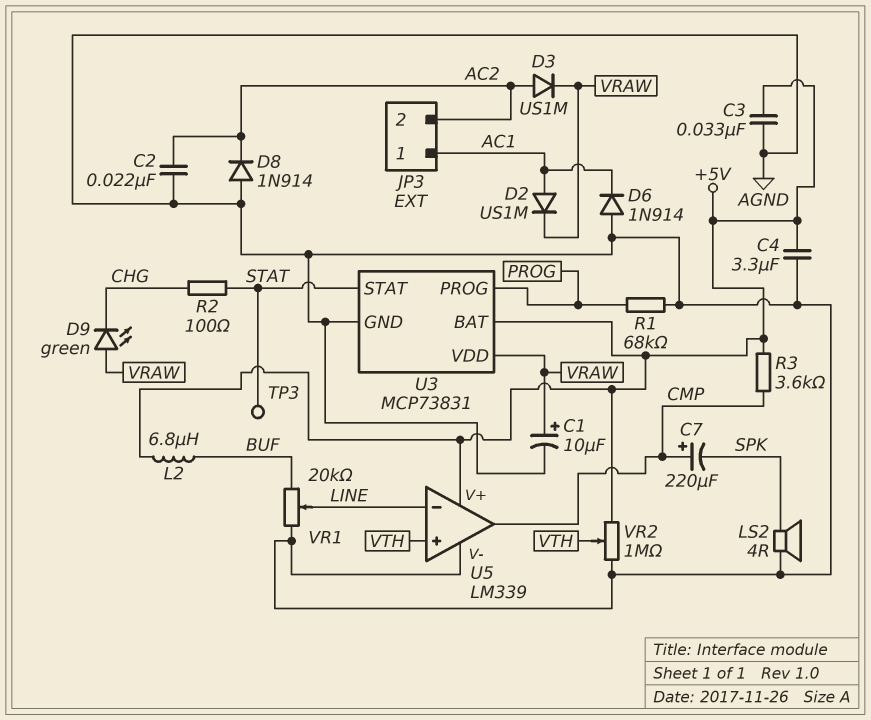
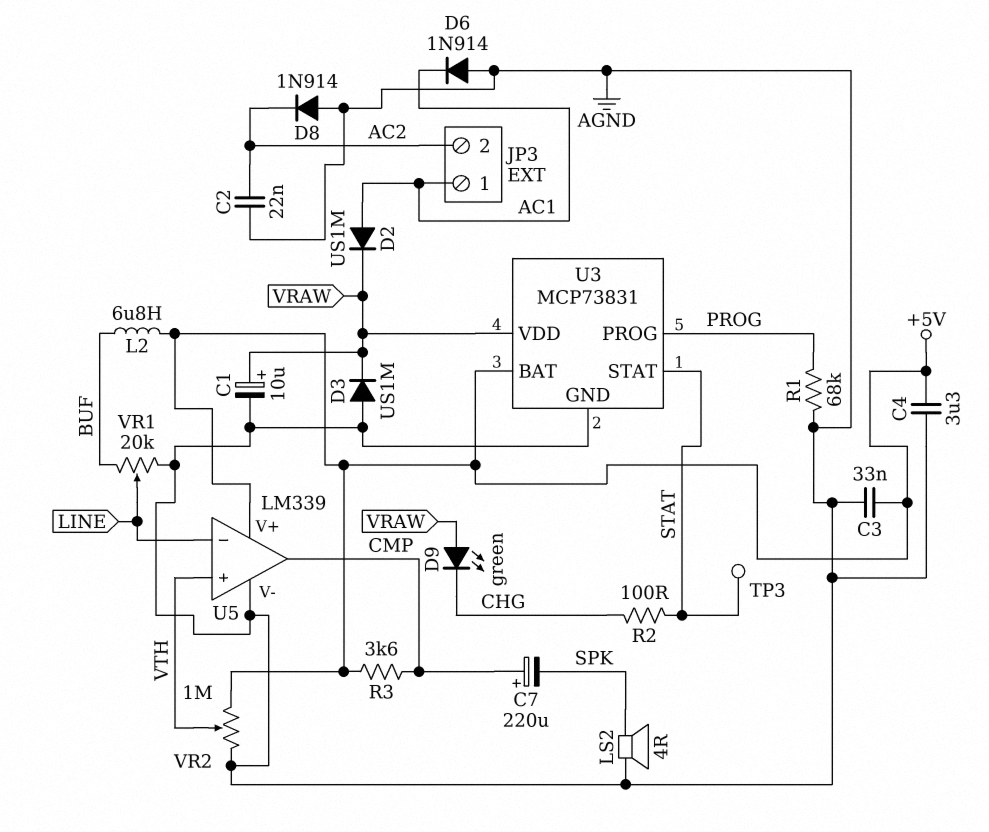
D3: diode US1M (A AC2, K VRAW) -> diode US1M (A AGND, K VRAW)

